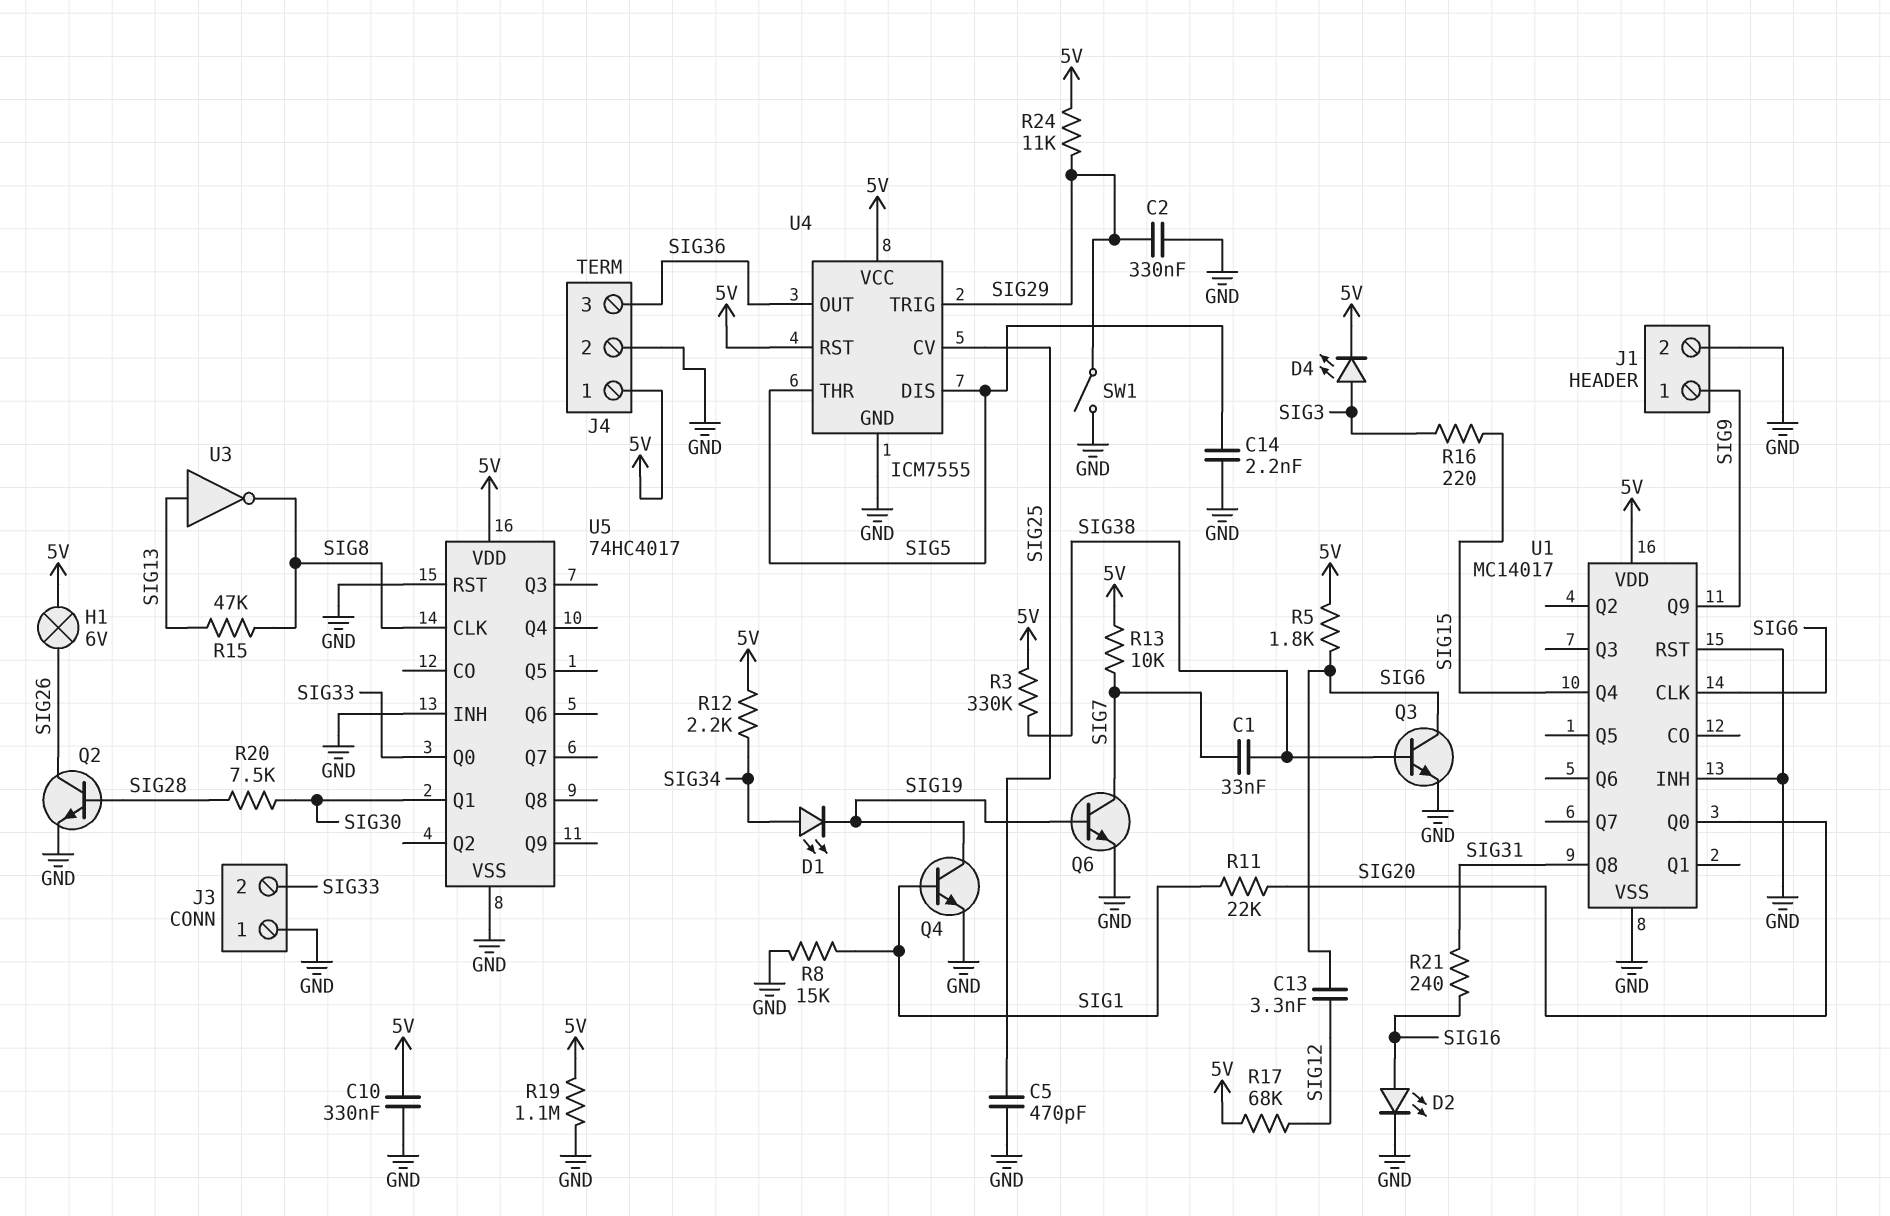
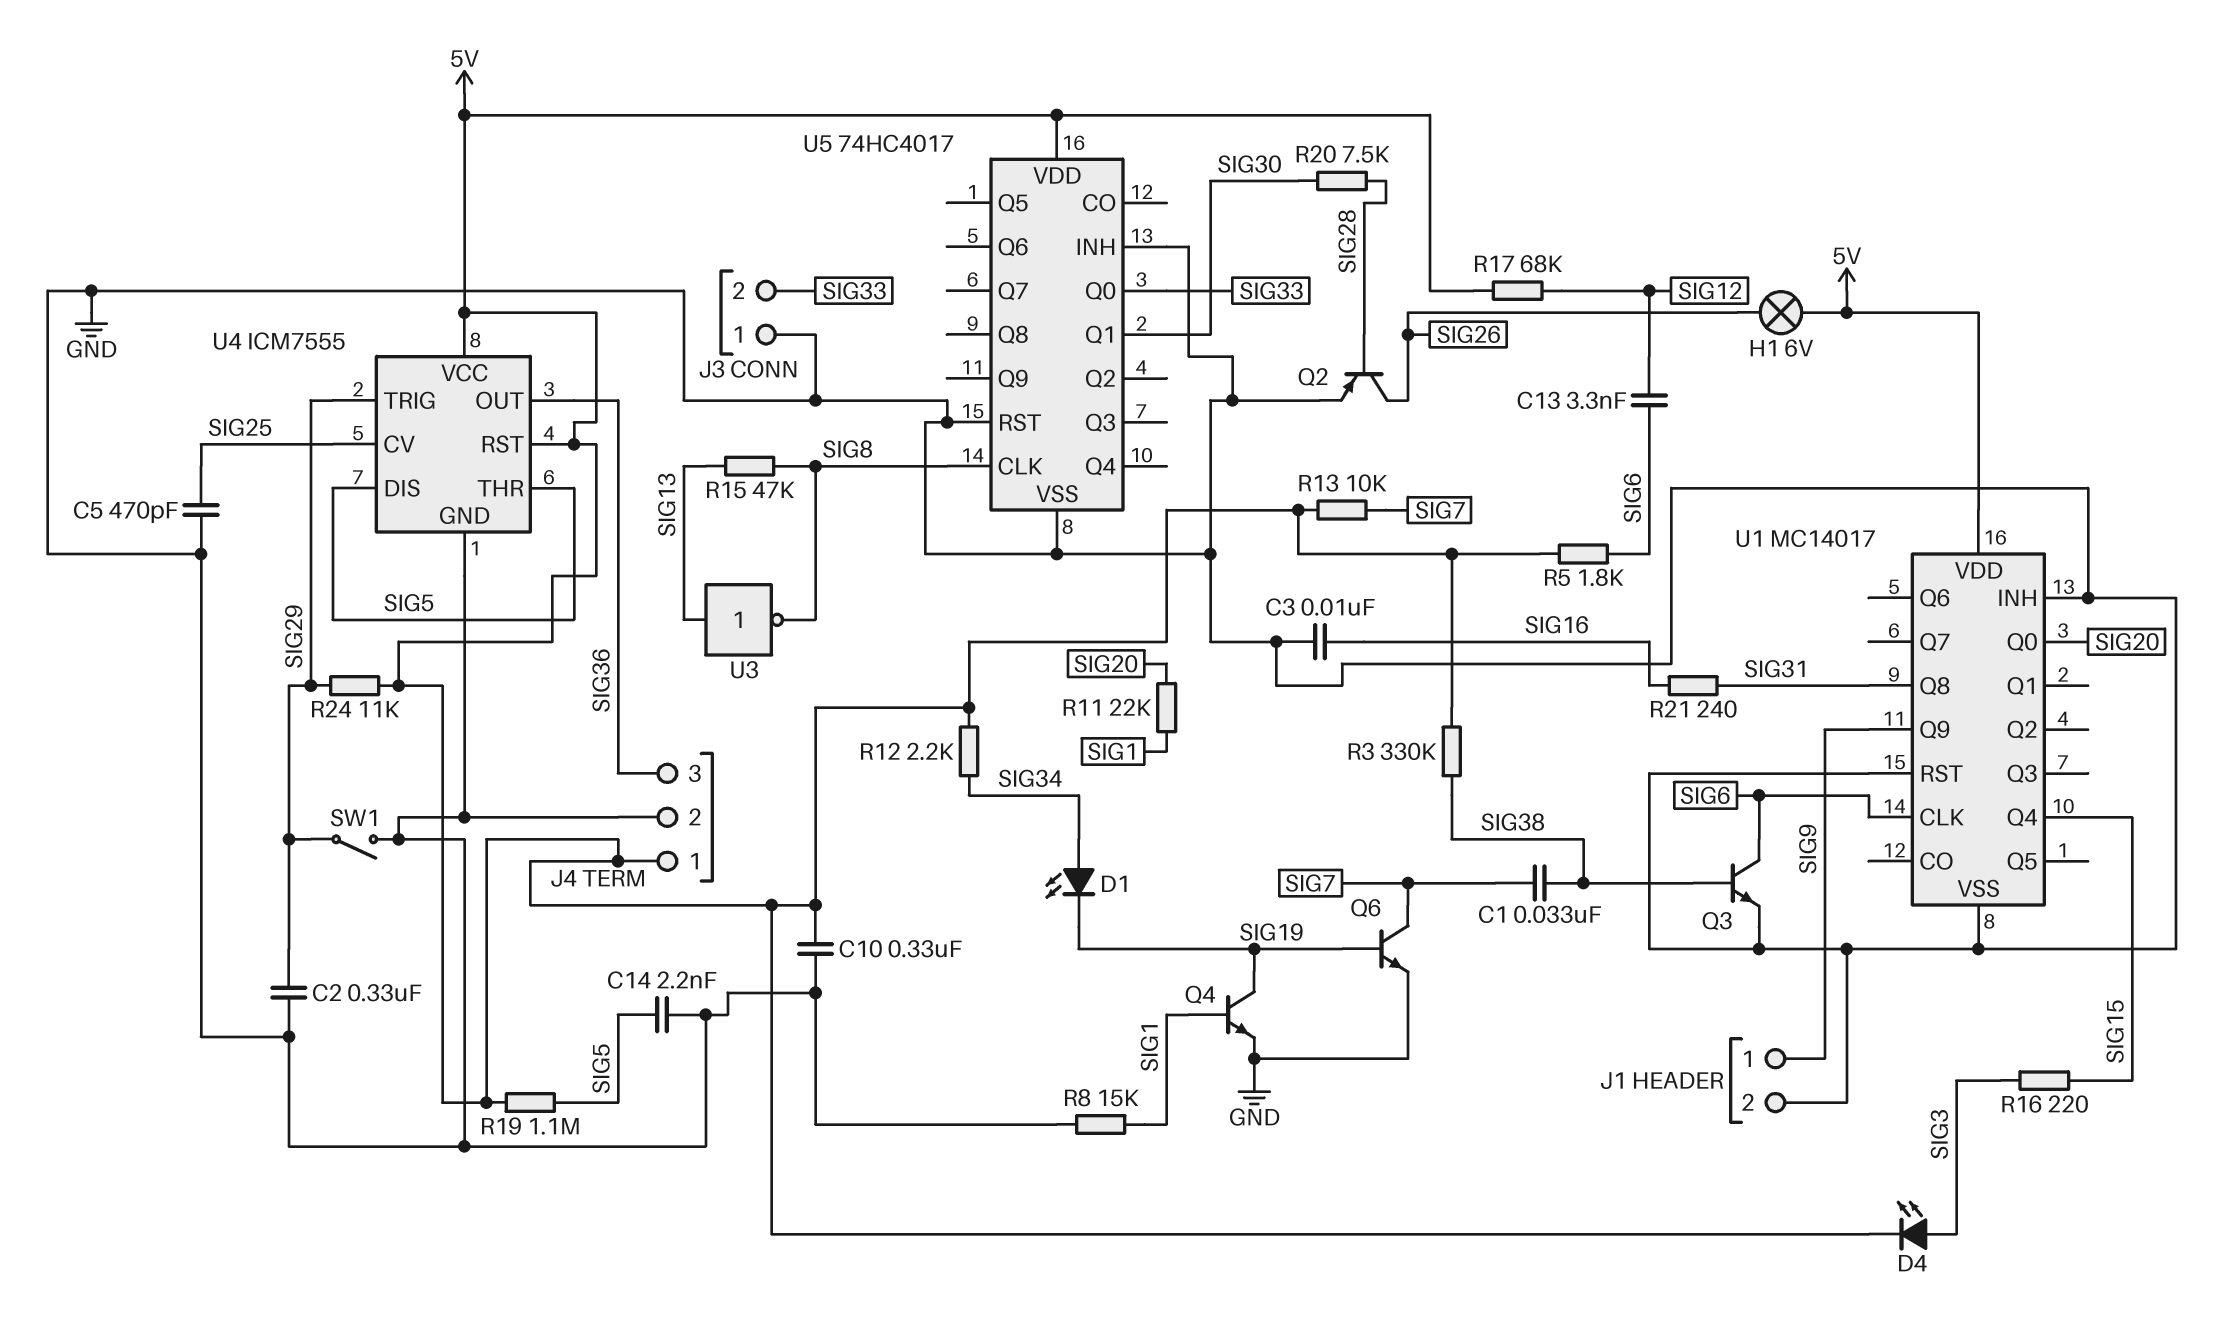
C3: none -> 10nF (GND, SIG16)
D2: LED (A SIG16, K GND) -> none
Q2: NPN (B SIG28, C SIG26, E GND) -> PNP (B SIG28, C SIG26, E GND)
R19: 1.1M (5V, GND) -> 1.1M (5V, SIG5)

